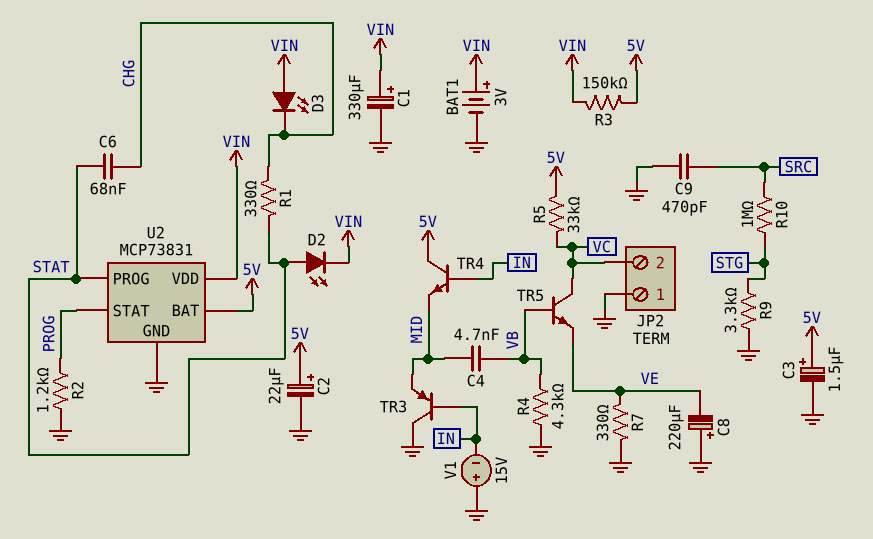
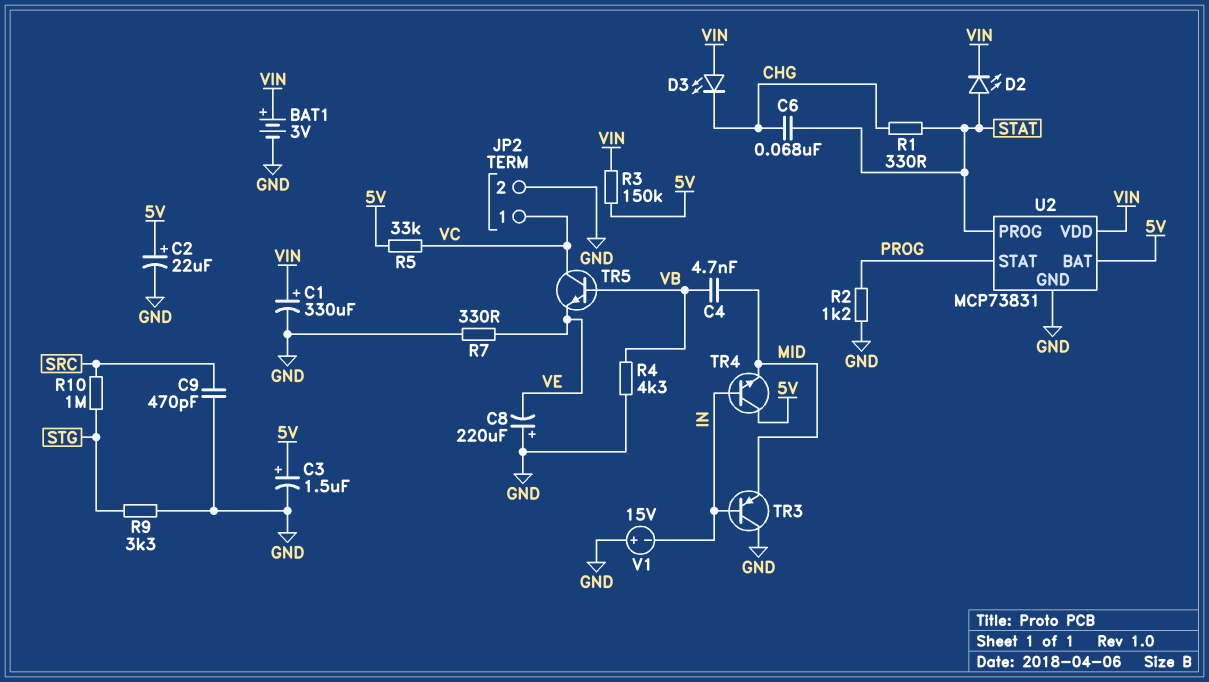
JP2 pin 1: GND -> VC
JP2 pin 2: VC -> GND

